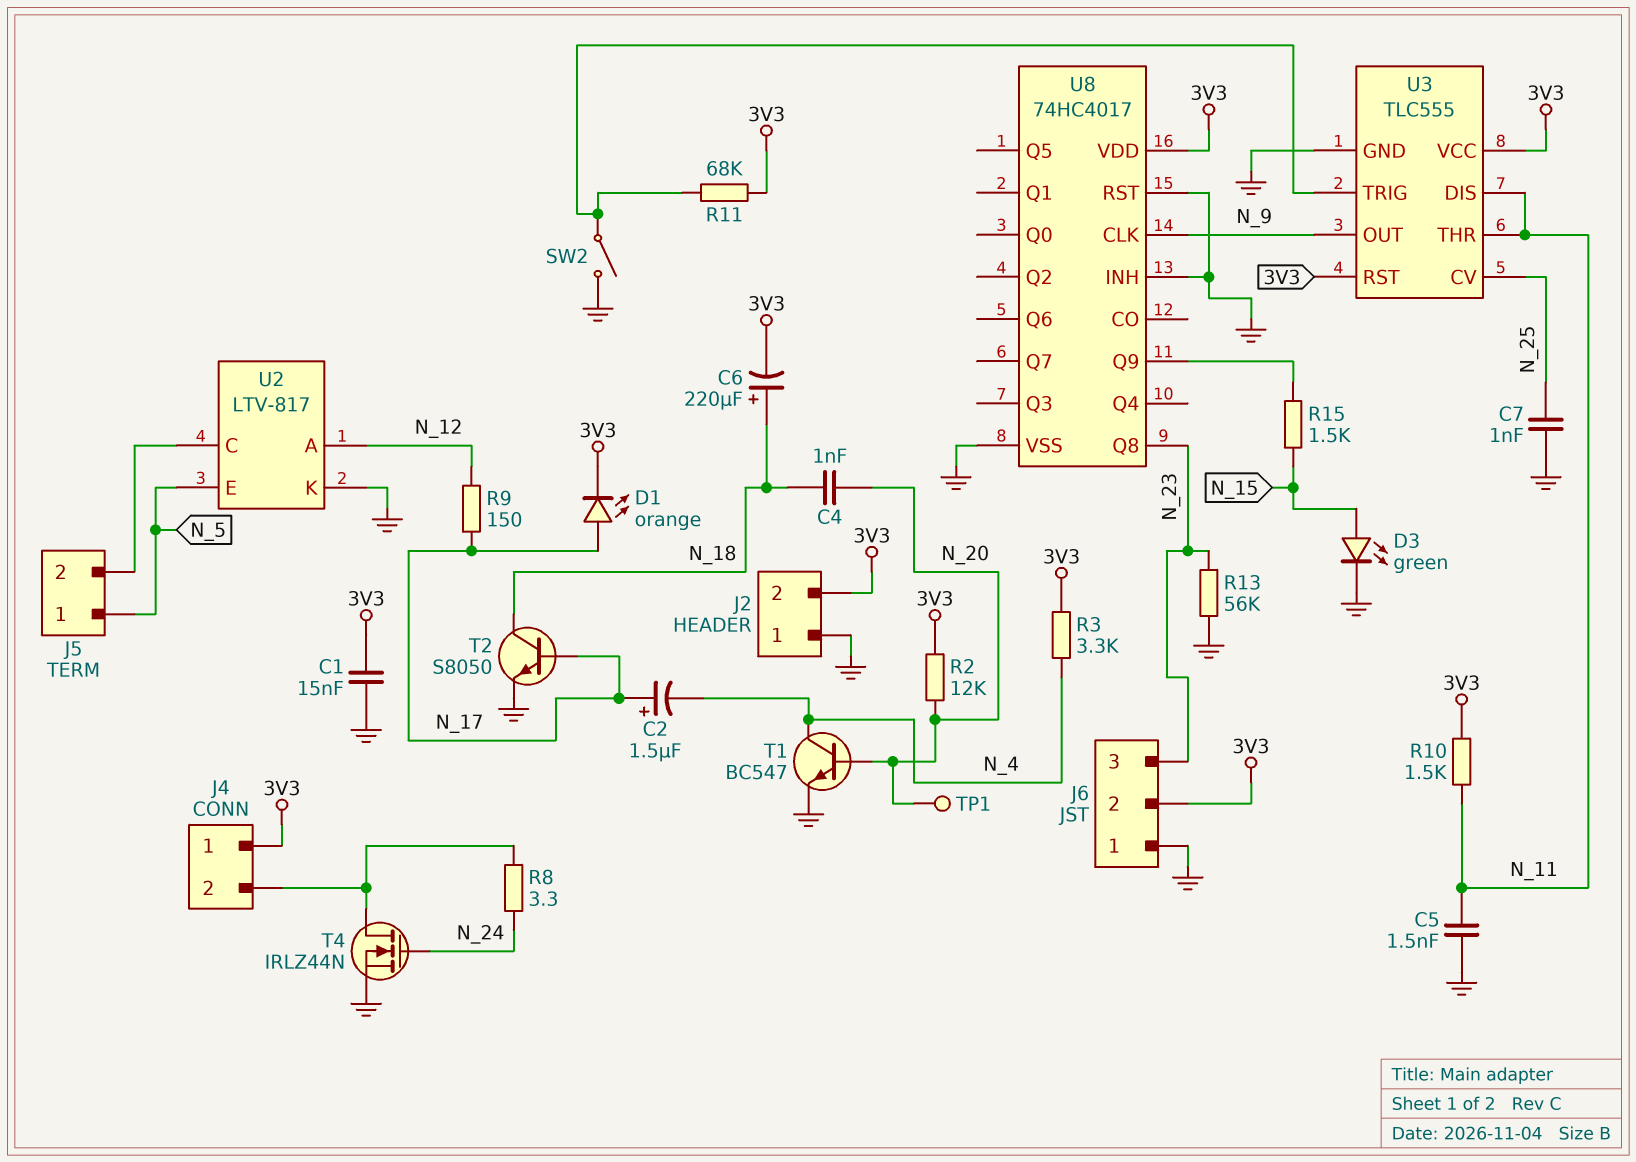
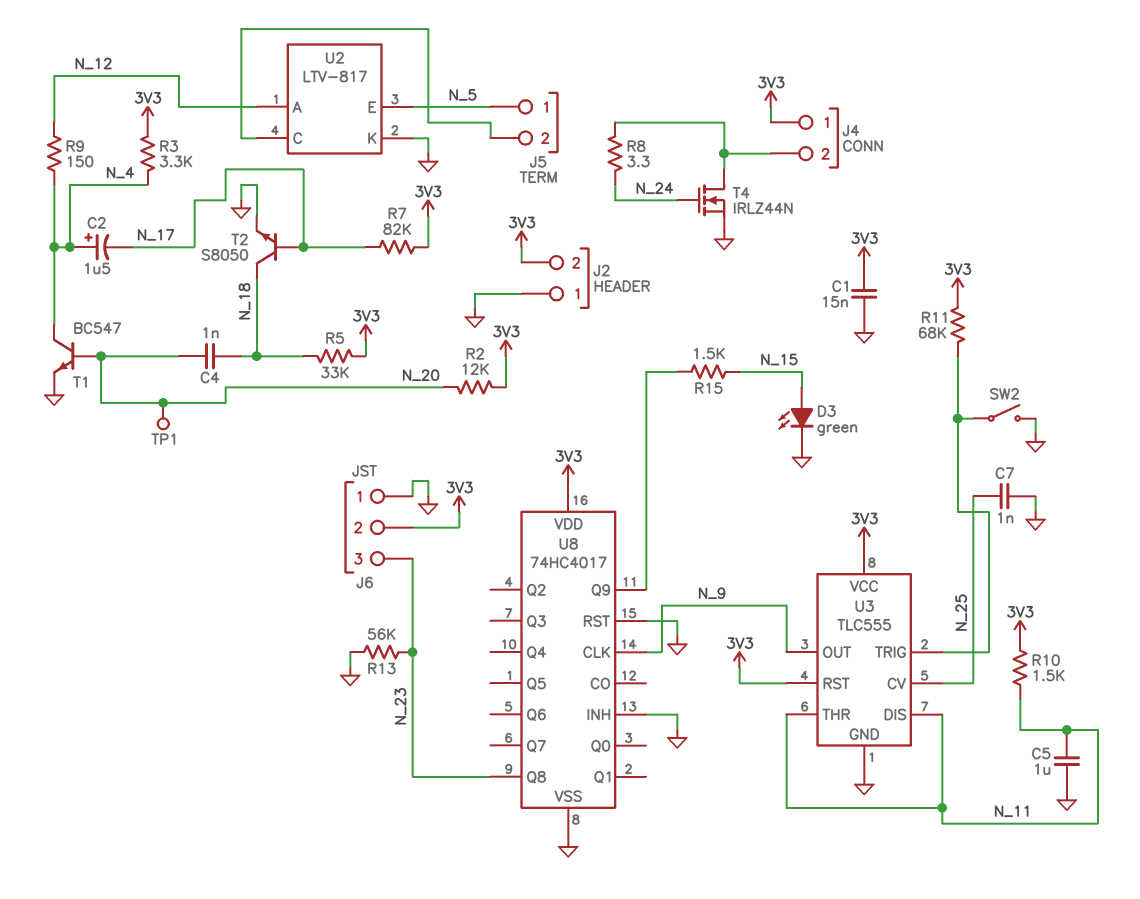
C2: 1.5uF (plus N_17, minus N_4) -> 1.5uF (plus N_4, minus N_17)
C5: 1.5nF (GND, N_11) -> 1uF (GND, N_11)
C6: 220uF (plus N_18, minus 3V3) -> none
D1: LED orange (A N_17, K 3V3) -> none
R5: none -> 33k (3V3, N_18)
R7: none -> 82k (3V3, N_17)
R9: 150 (N_12, N_17) -> 150 (N_4, N_12)

